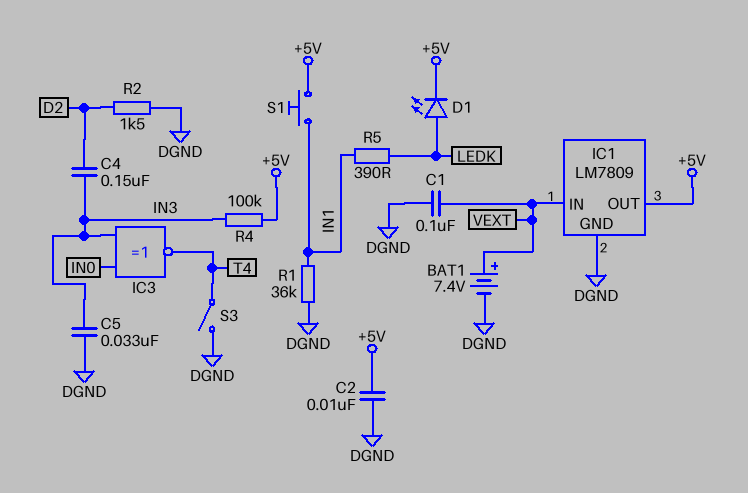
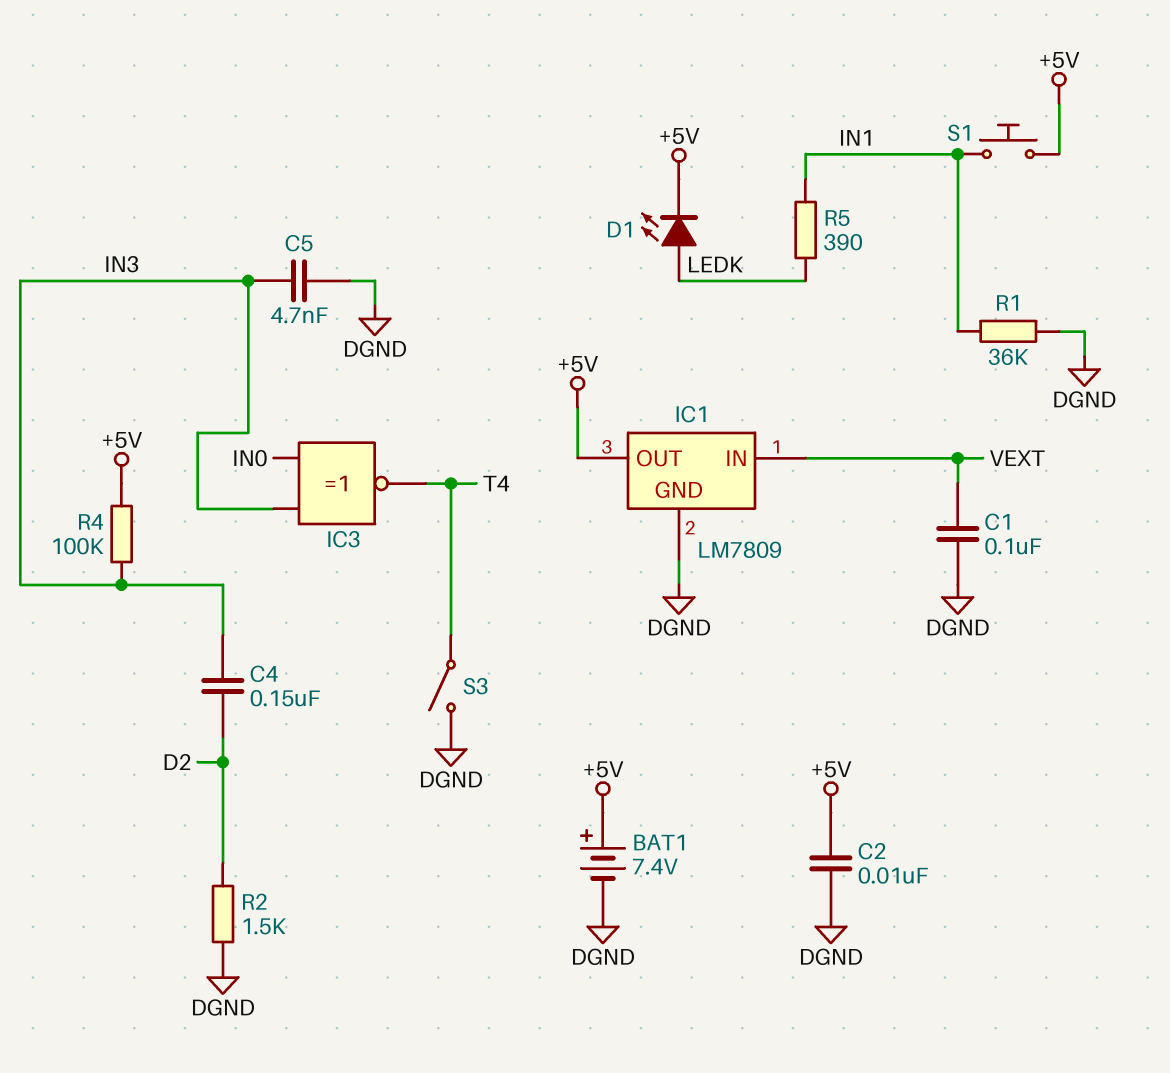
BAT1: 7.4V (plus VEXT, minus DGND) -> 7.4V (plus +5V, minus DGND)
C5: 33nF (DGND, IN3) -> 4.7nF (DGND, IN3)

